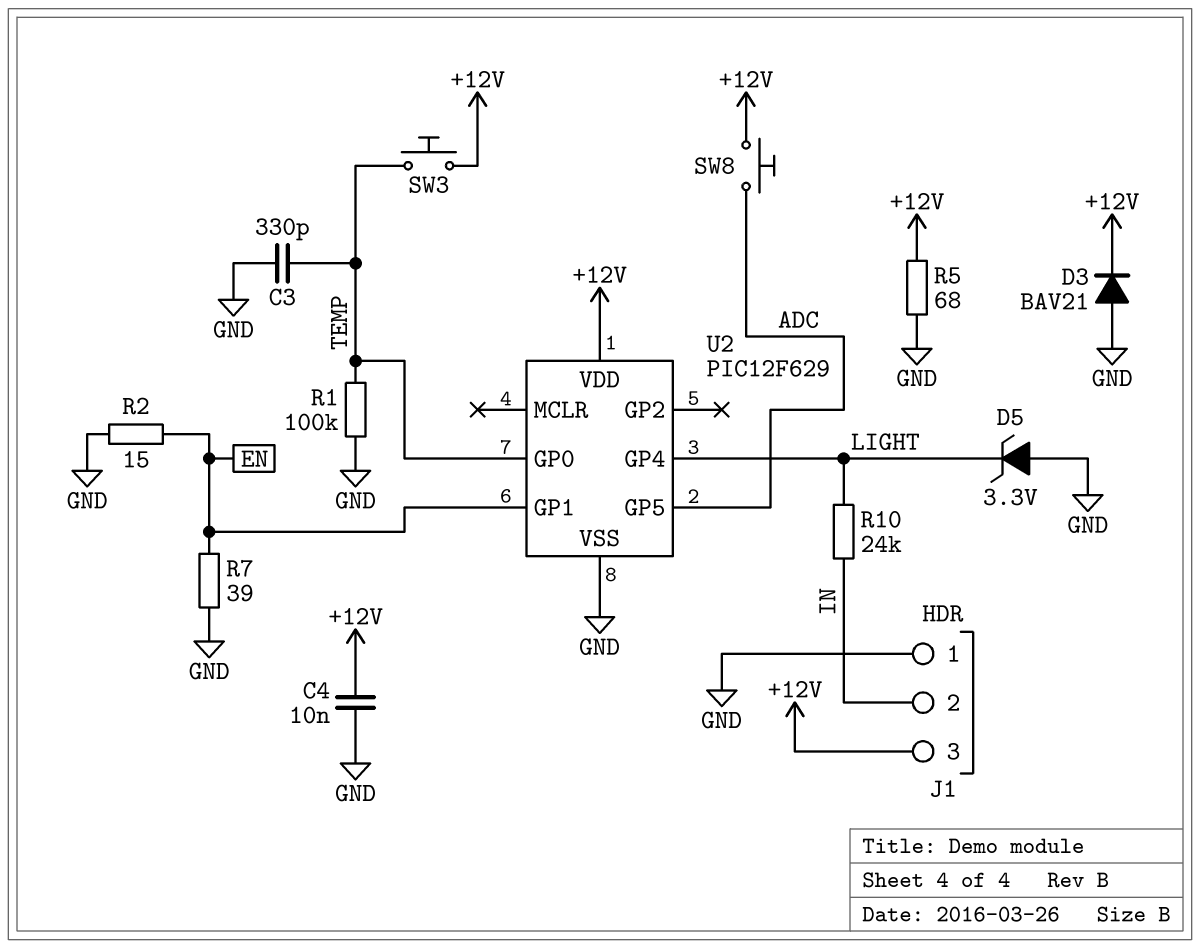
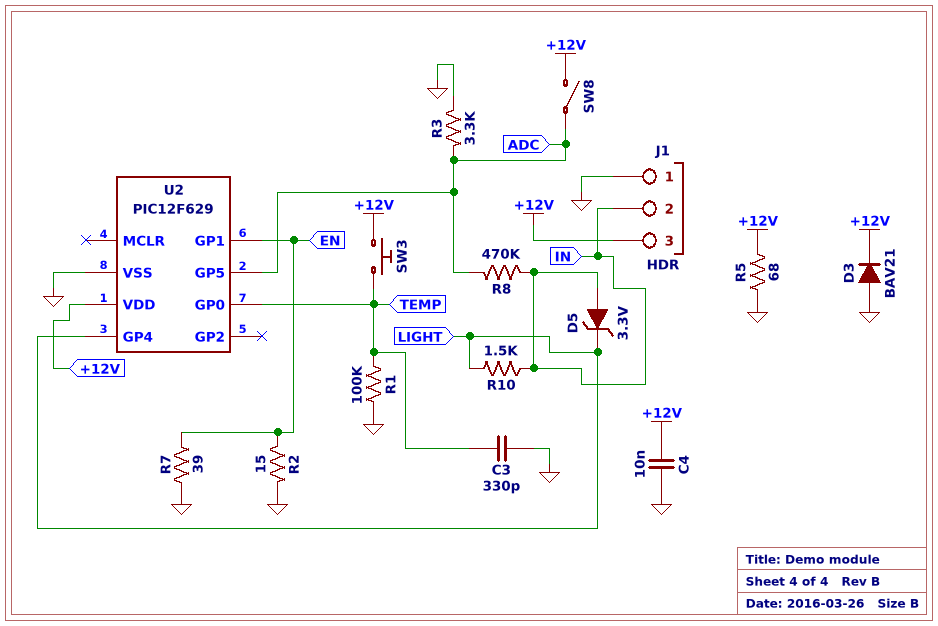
D5: zener 3.3V (A GND, K LIGHT) -> zener 3.3V (A IN, K LIGHT)
R3: none -> 3.3k (ADC, GND)
R8: none -> 470k (ADC, IN)
R10: 24k (IN, LIGHT) -> 1.5k (IN, LIGHT)
SW8: button (+12V, ADC) -> switch (+12V, ADC)

